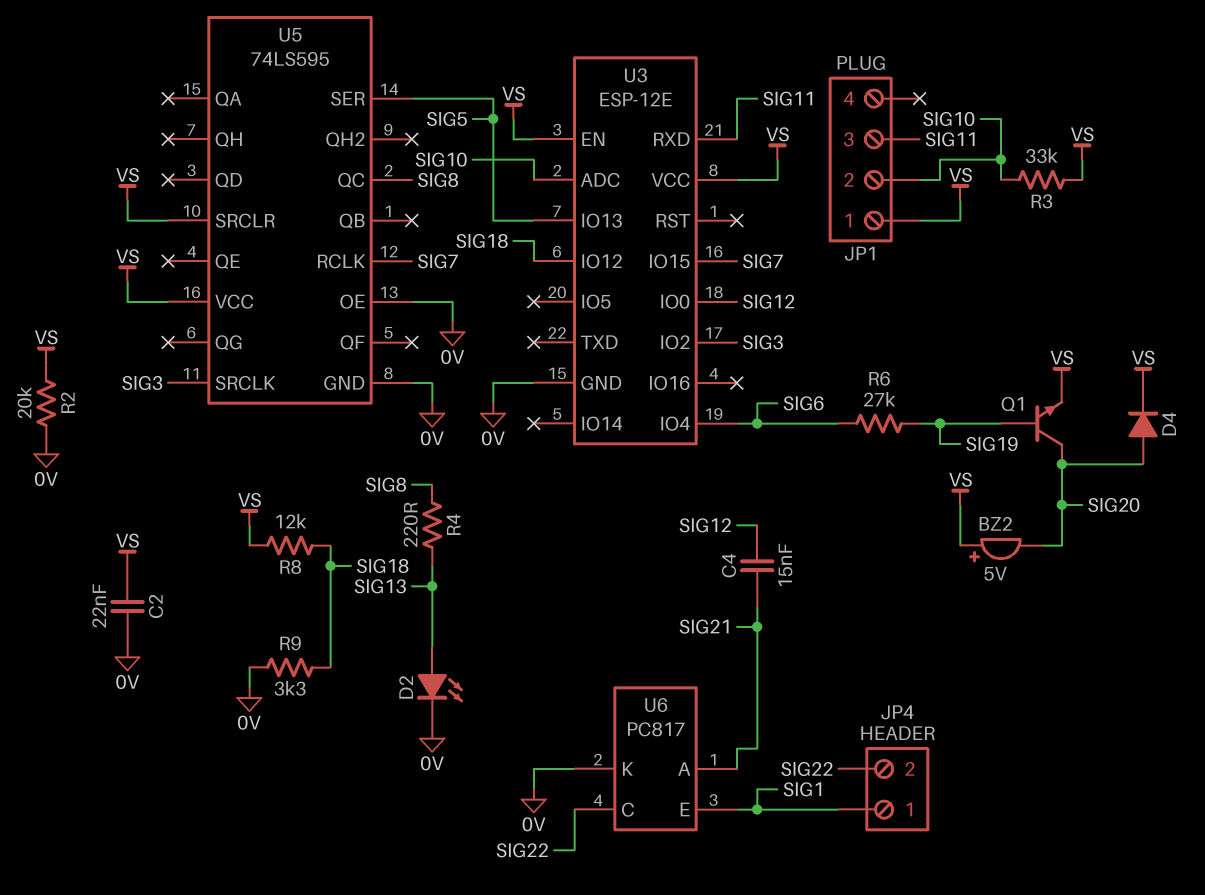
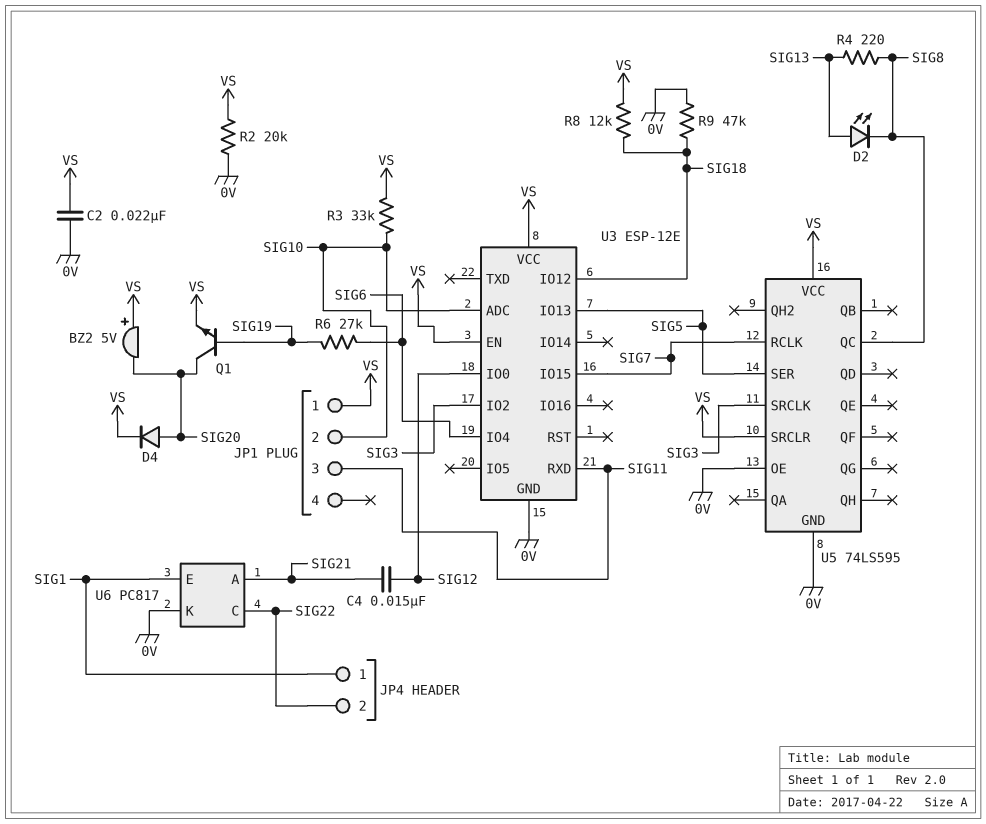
D2: LED (A SIG13, K 0V) -> LED (A SIG13, K SIG8)
R9: 3.3k (0V, SIG18) -> 47k (0V, SIG18)

